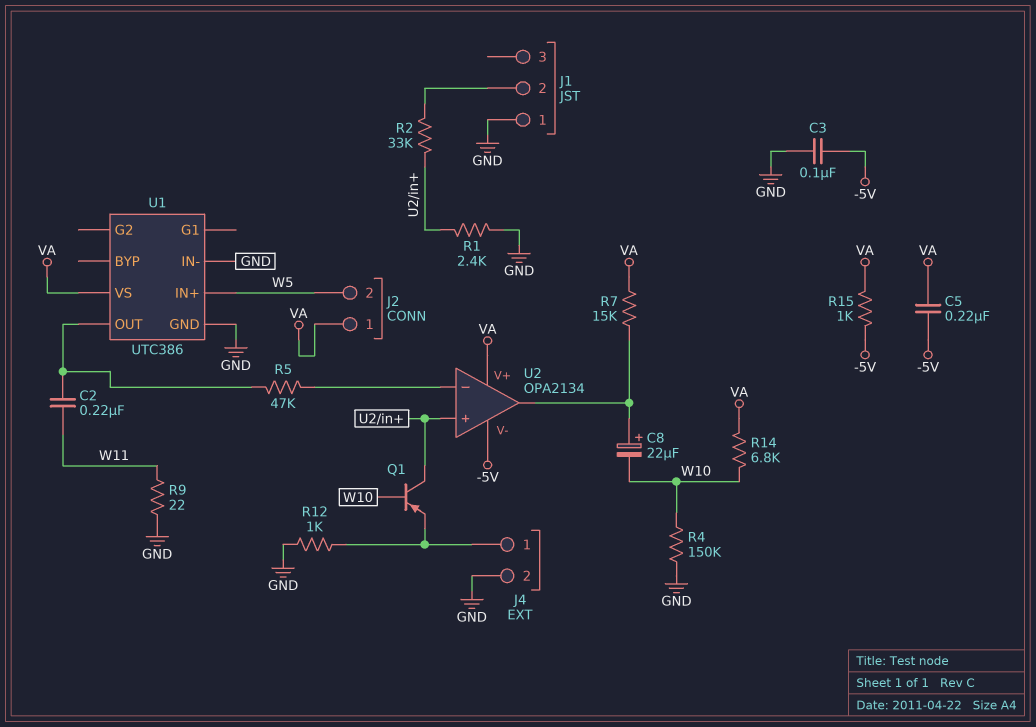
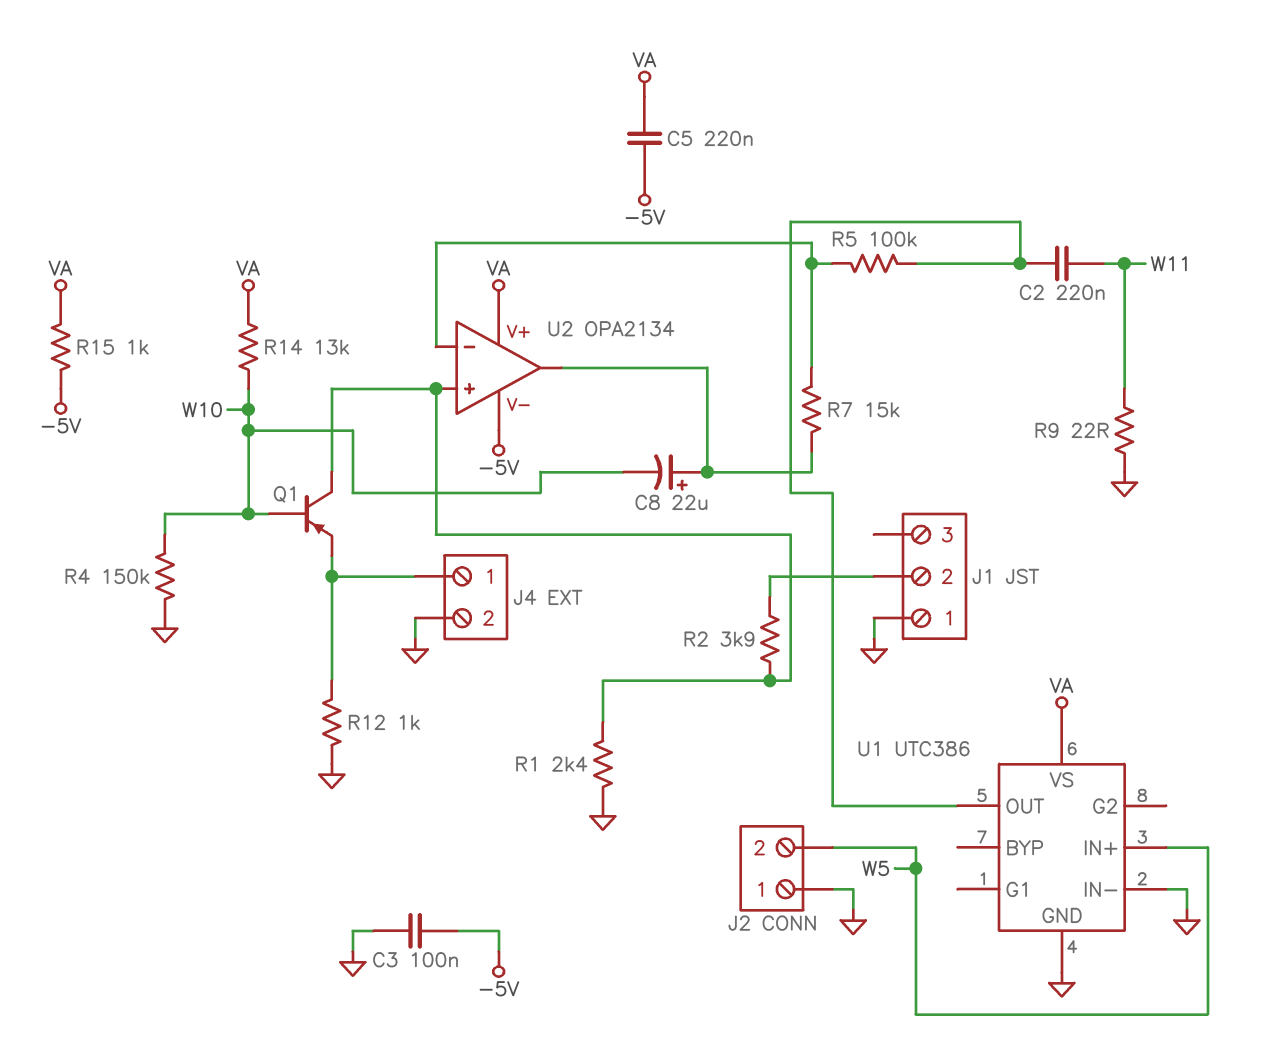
J2 pin 1: VA -> GND
R2: 33k (J1/2, U2/in+) -> 3.9k (J1/2, U2/in+)
R5: 47k (U1/OUT, U2/in-) -> 100k (U1/OUT, U2/in-)
R7: 15k (U2/out, VA) -> 15k (U2/in-, U2/out)
R14: 6.8k (VA, W10) -> 13k (VA, W10)

